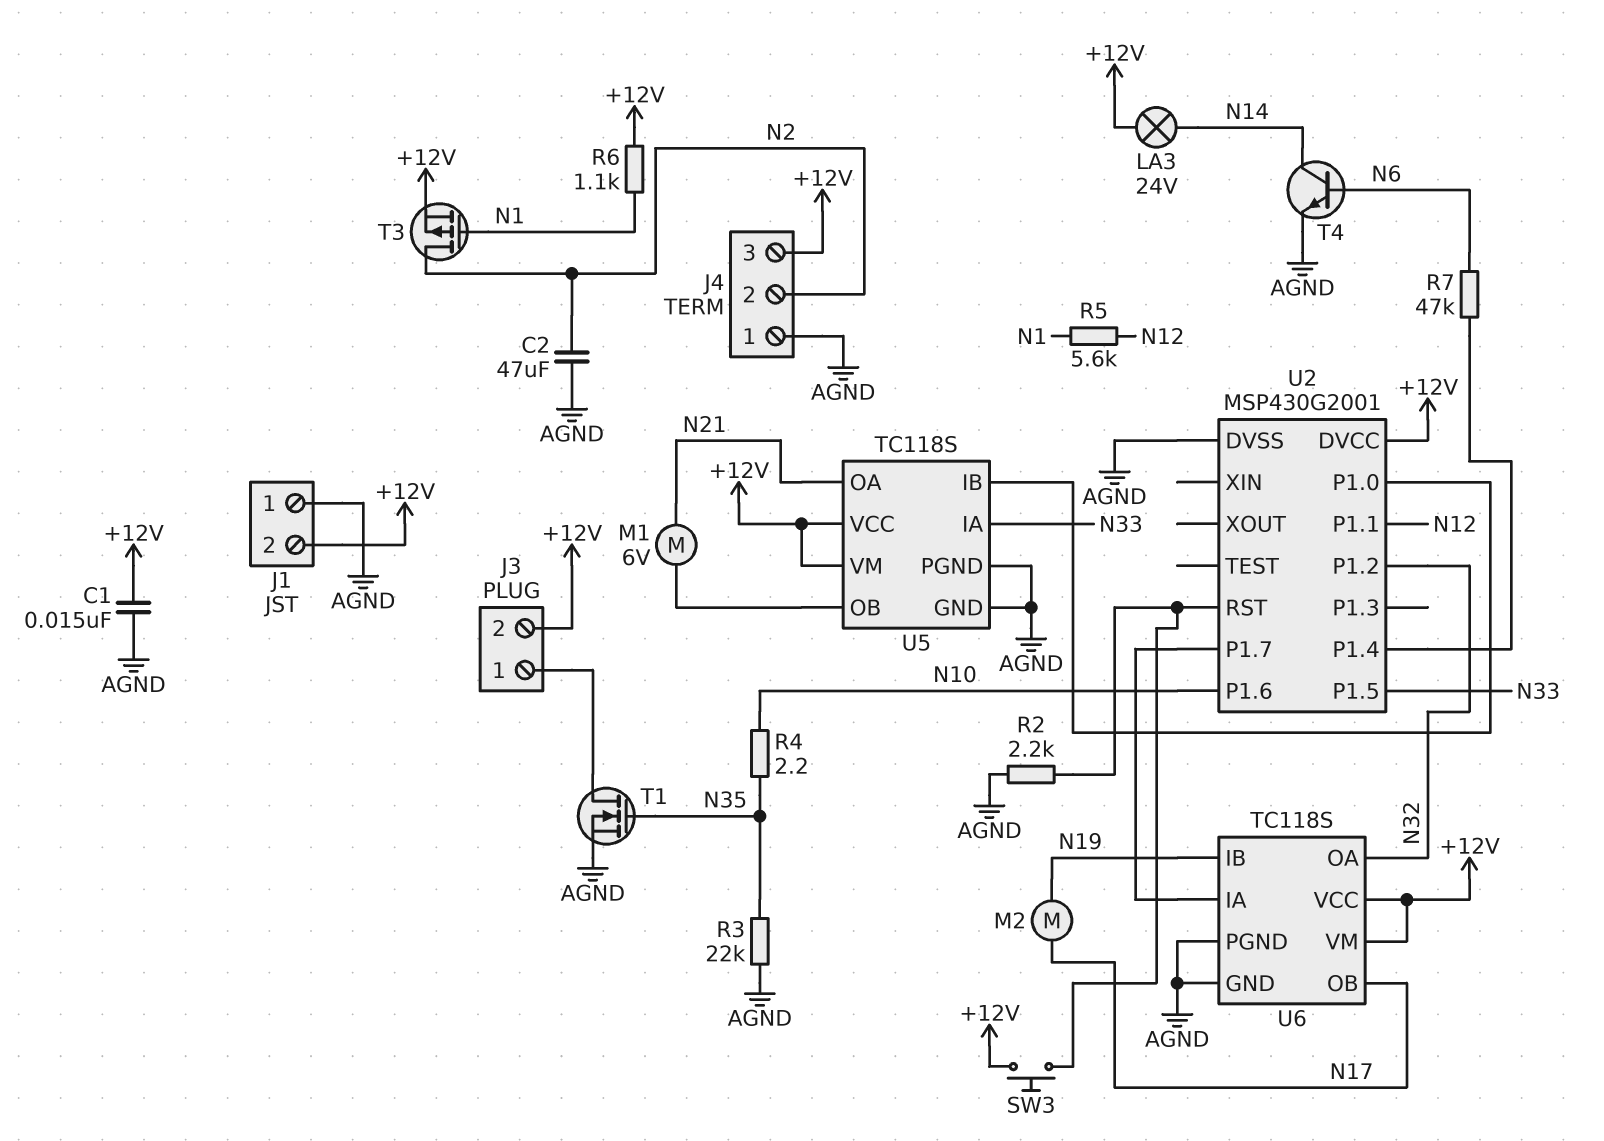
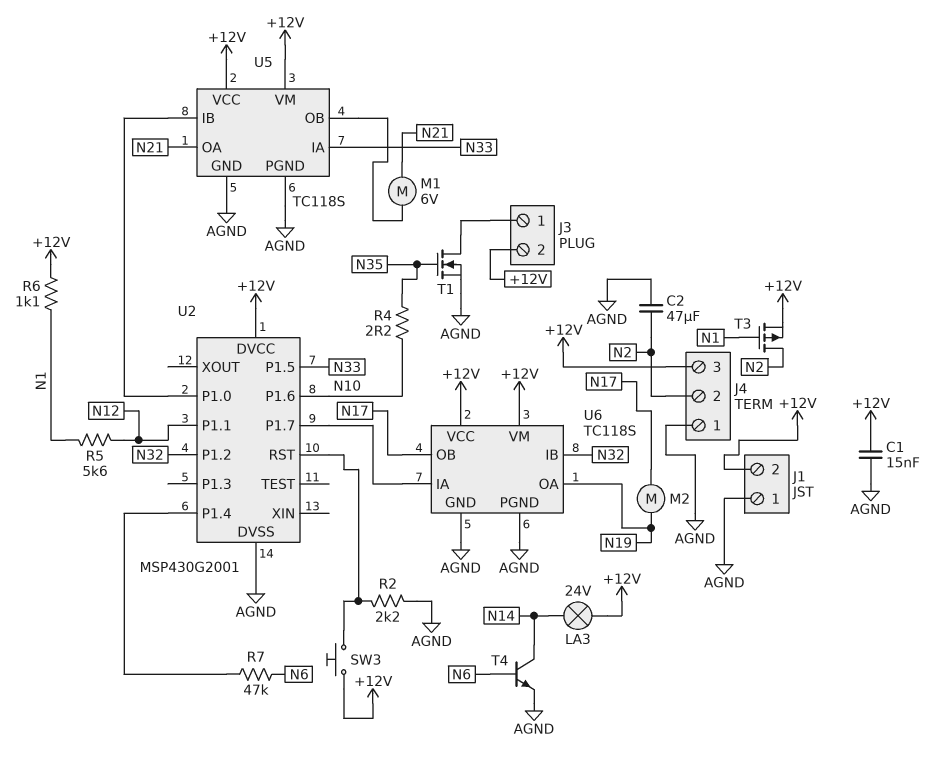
R3: 22k (AGND, N35) -> none
U6 pin IB: N19 -> N32
U6 pin OA: N32 -> N19

